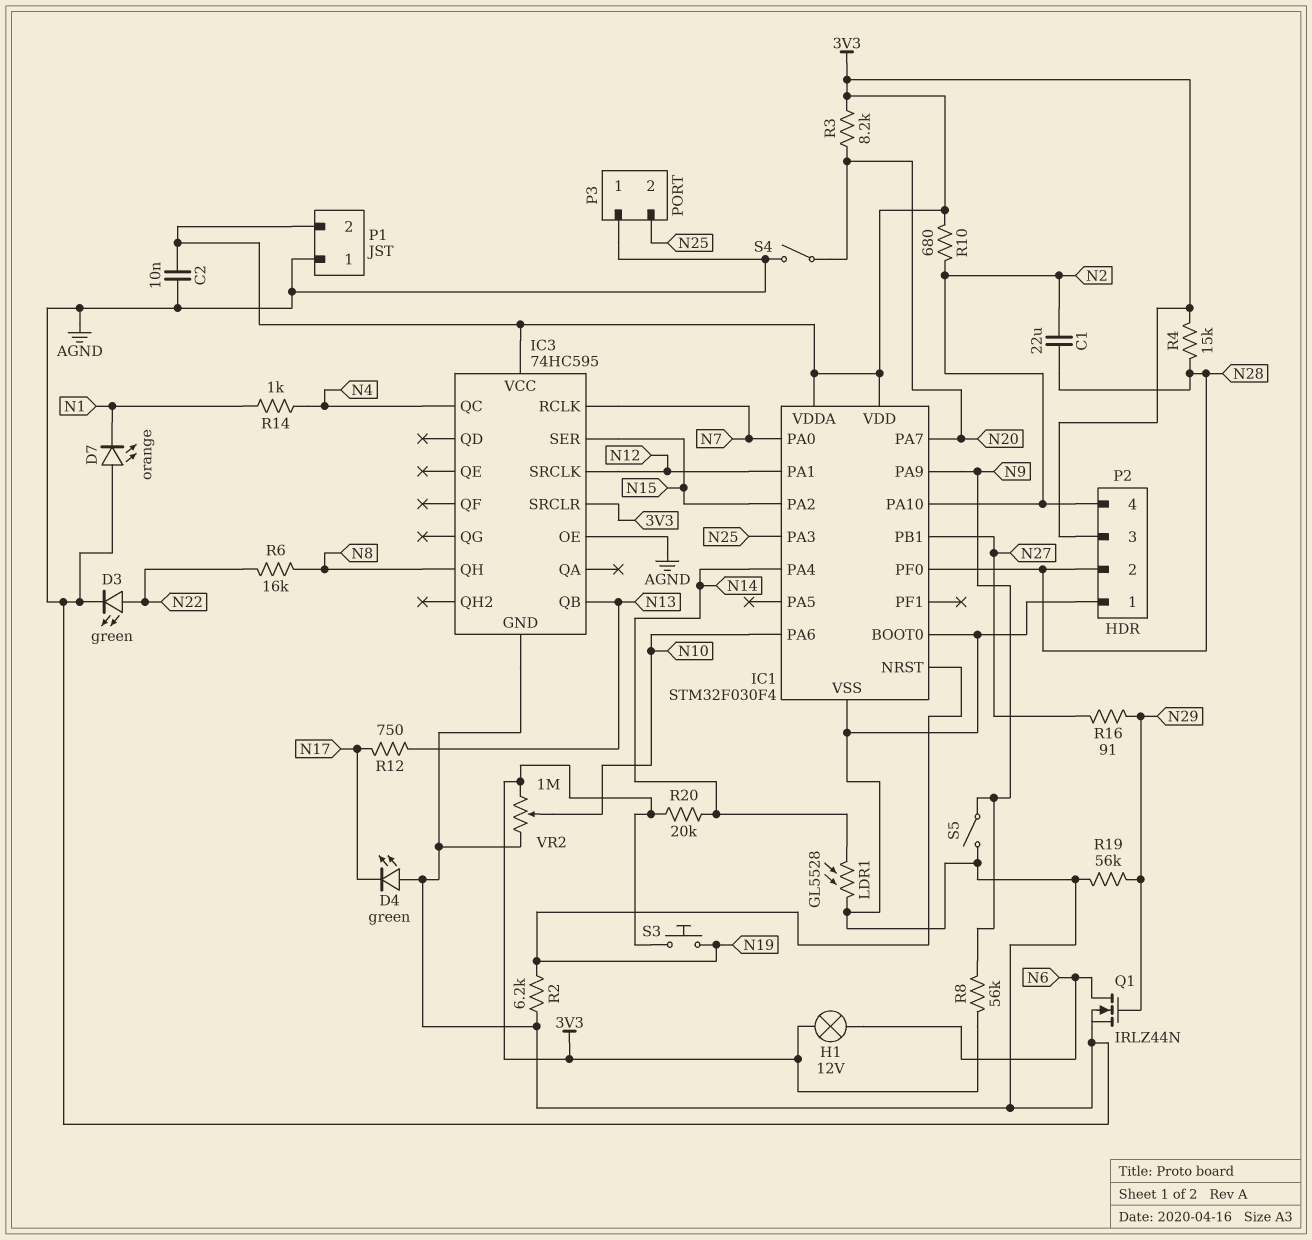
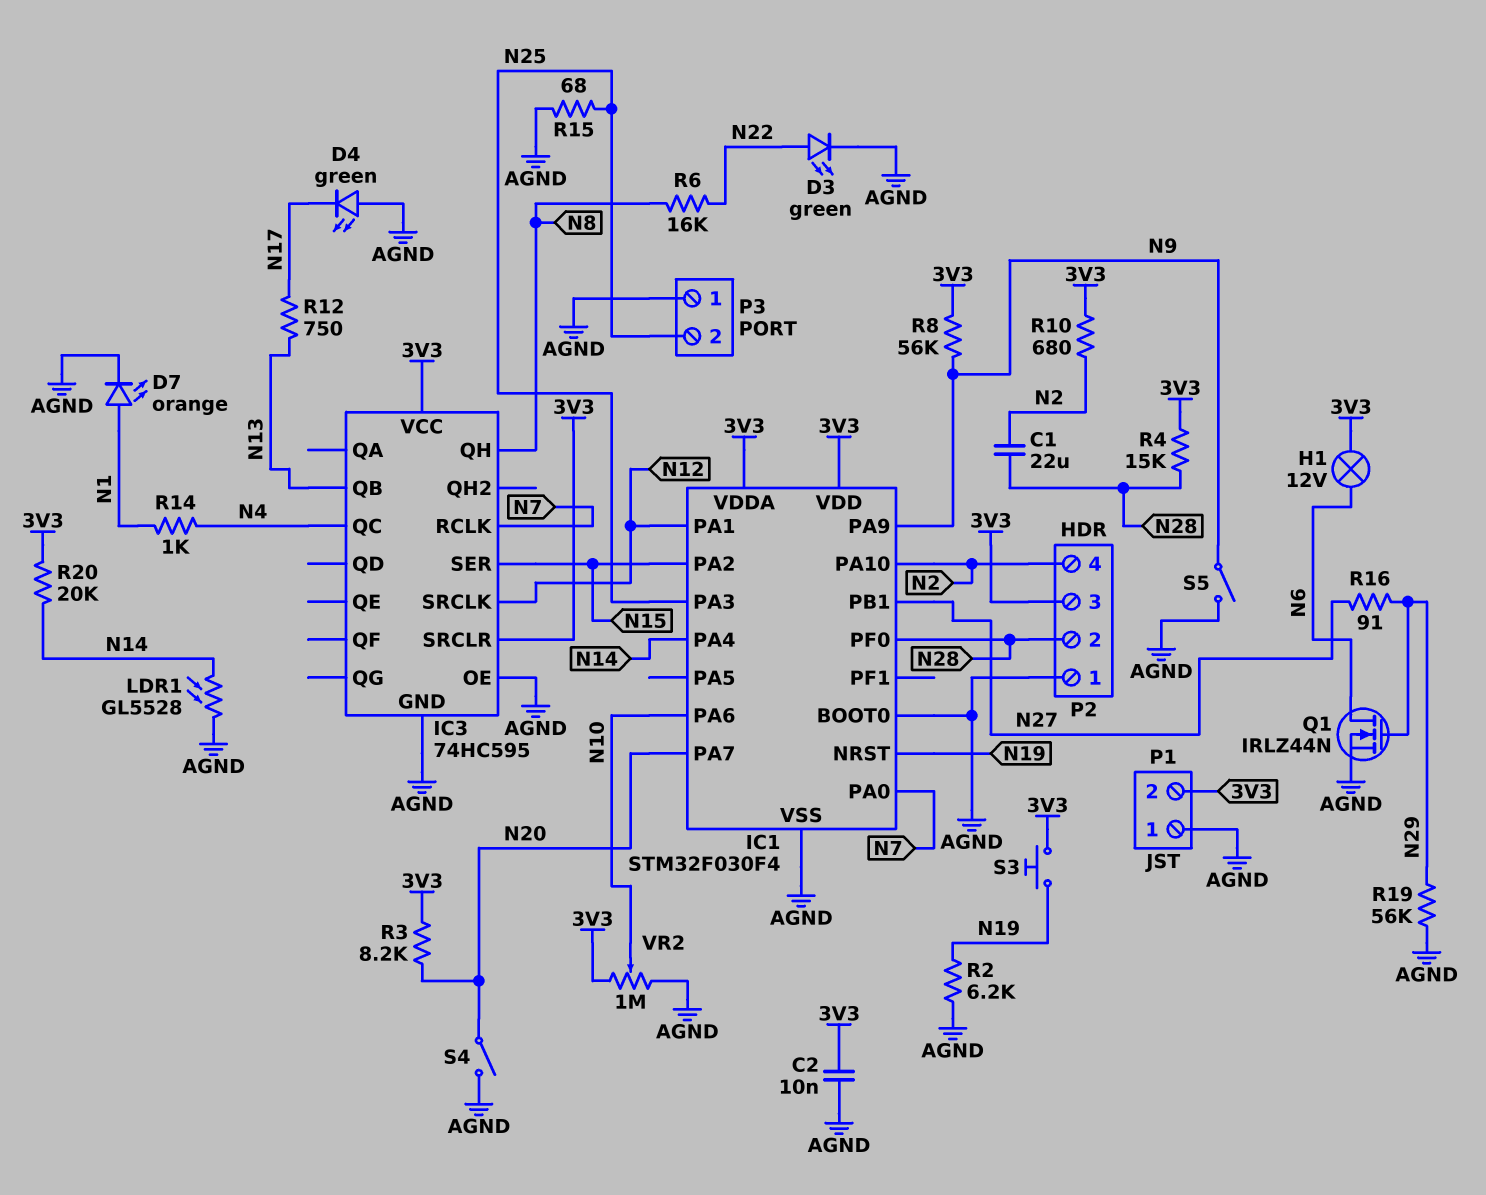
D7: LED orange (A AGND, K N1) -> LED orange (A N1, K AGND)
R15: none -> 68 (AGND, N25)

